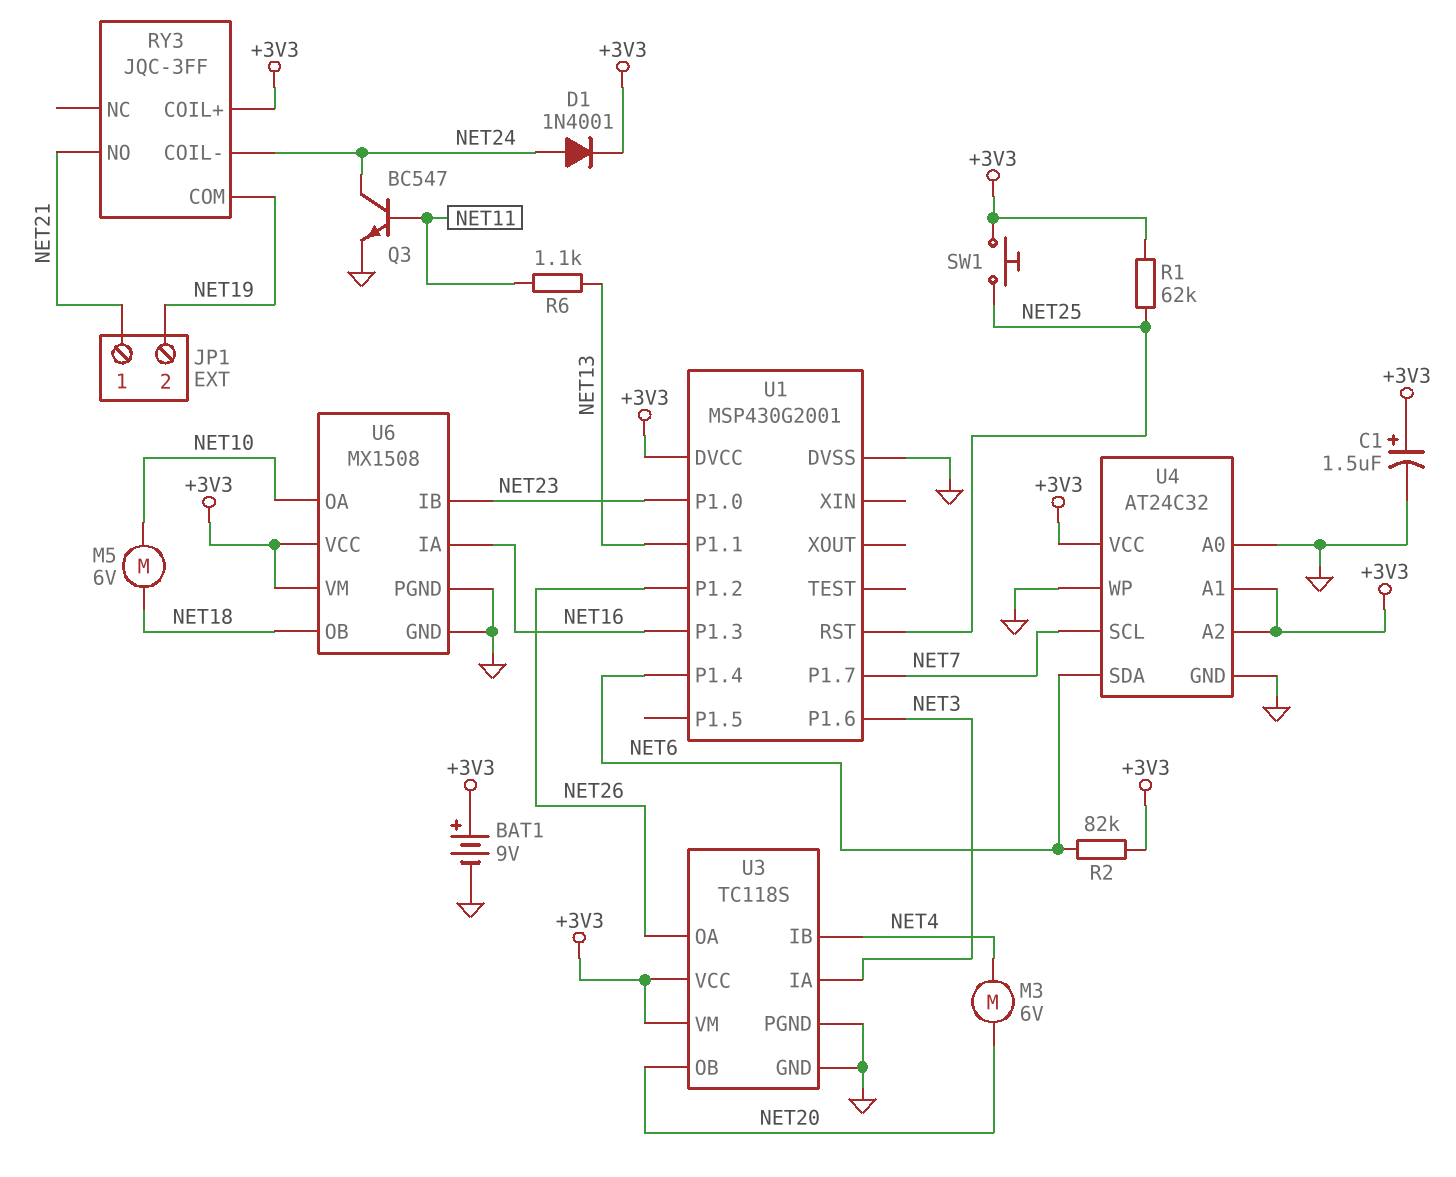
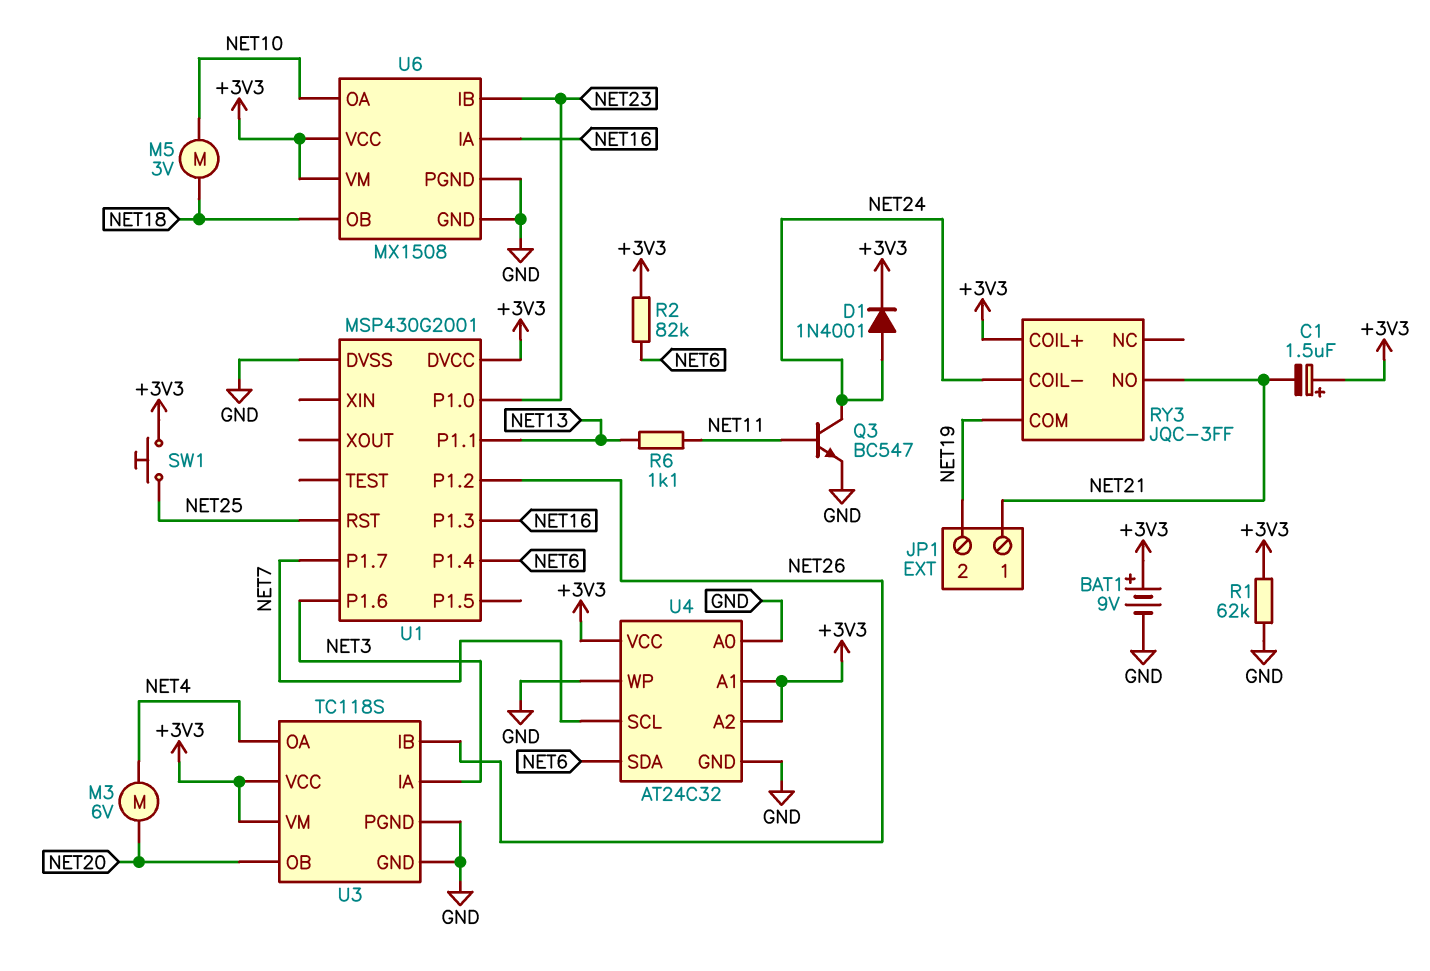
C1: 1.5uF (plus +3V3, minus GND) -> 1.5uF (plus +3V3, minus NET21)
M5: motor 6V (NET10, NET18) -> motor 3V (NET10, NET18)
R1: 62k (+3V3, NET25) -> 62k (+3V3, GND)
U3 pin IB: NET4 -> NET26
U3 pin OA: NET26 -> NET4

